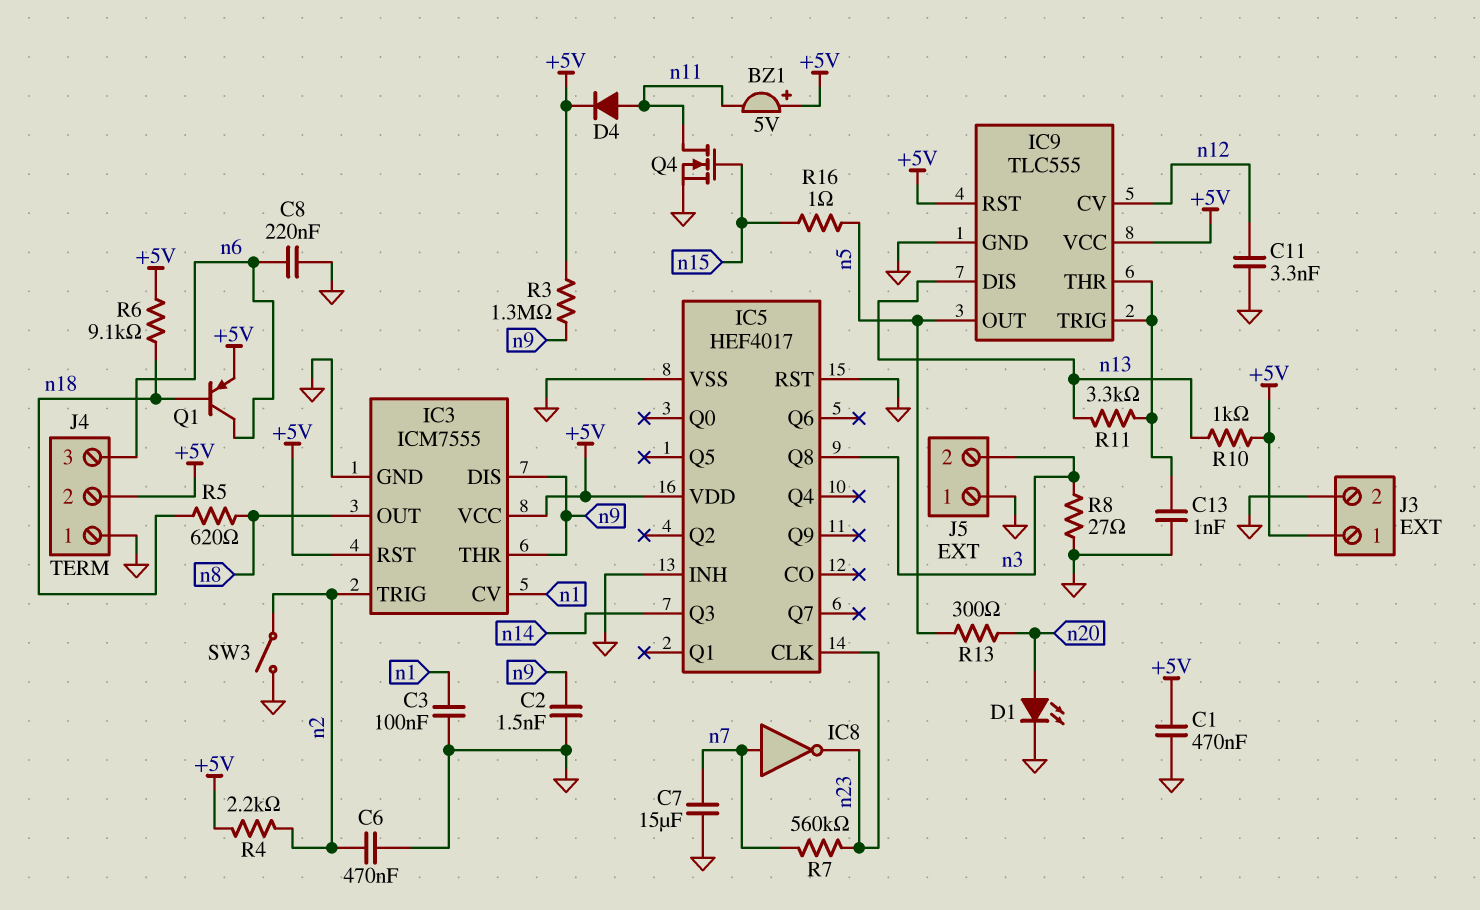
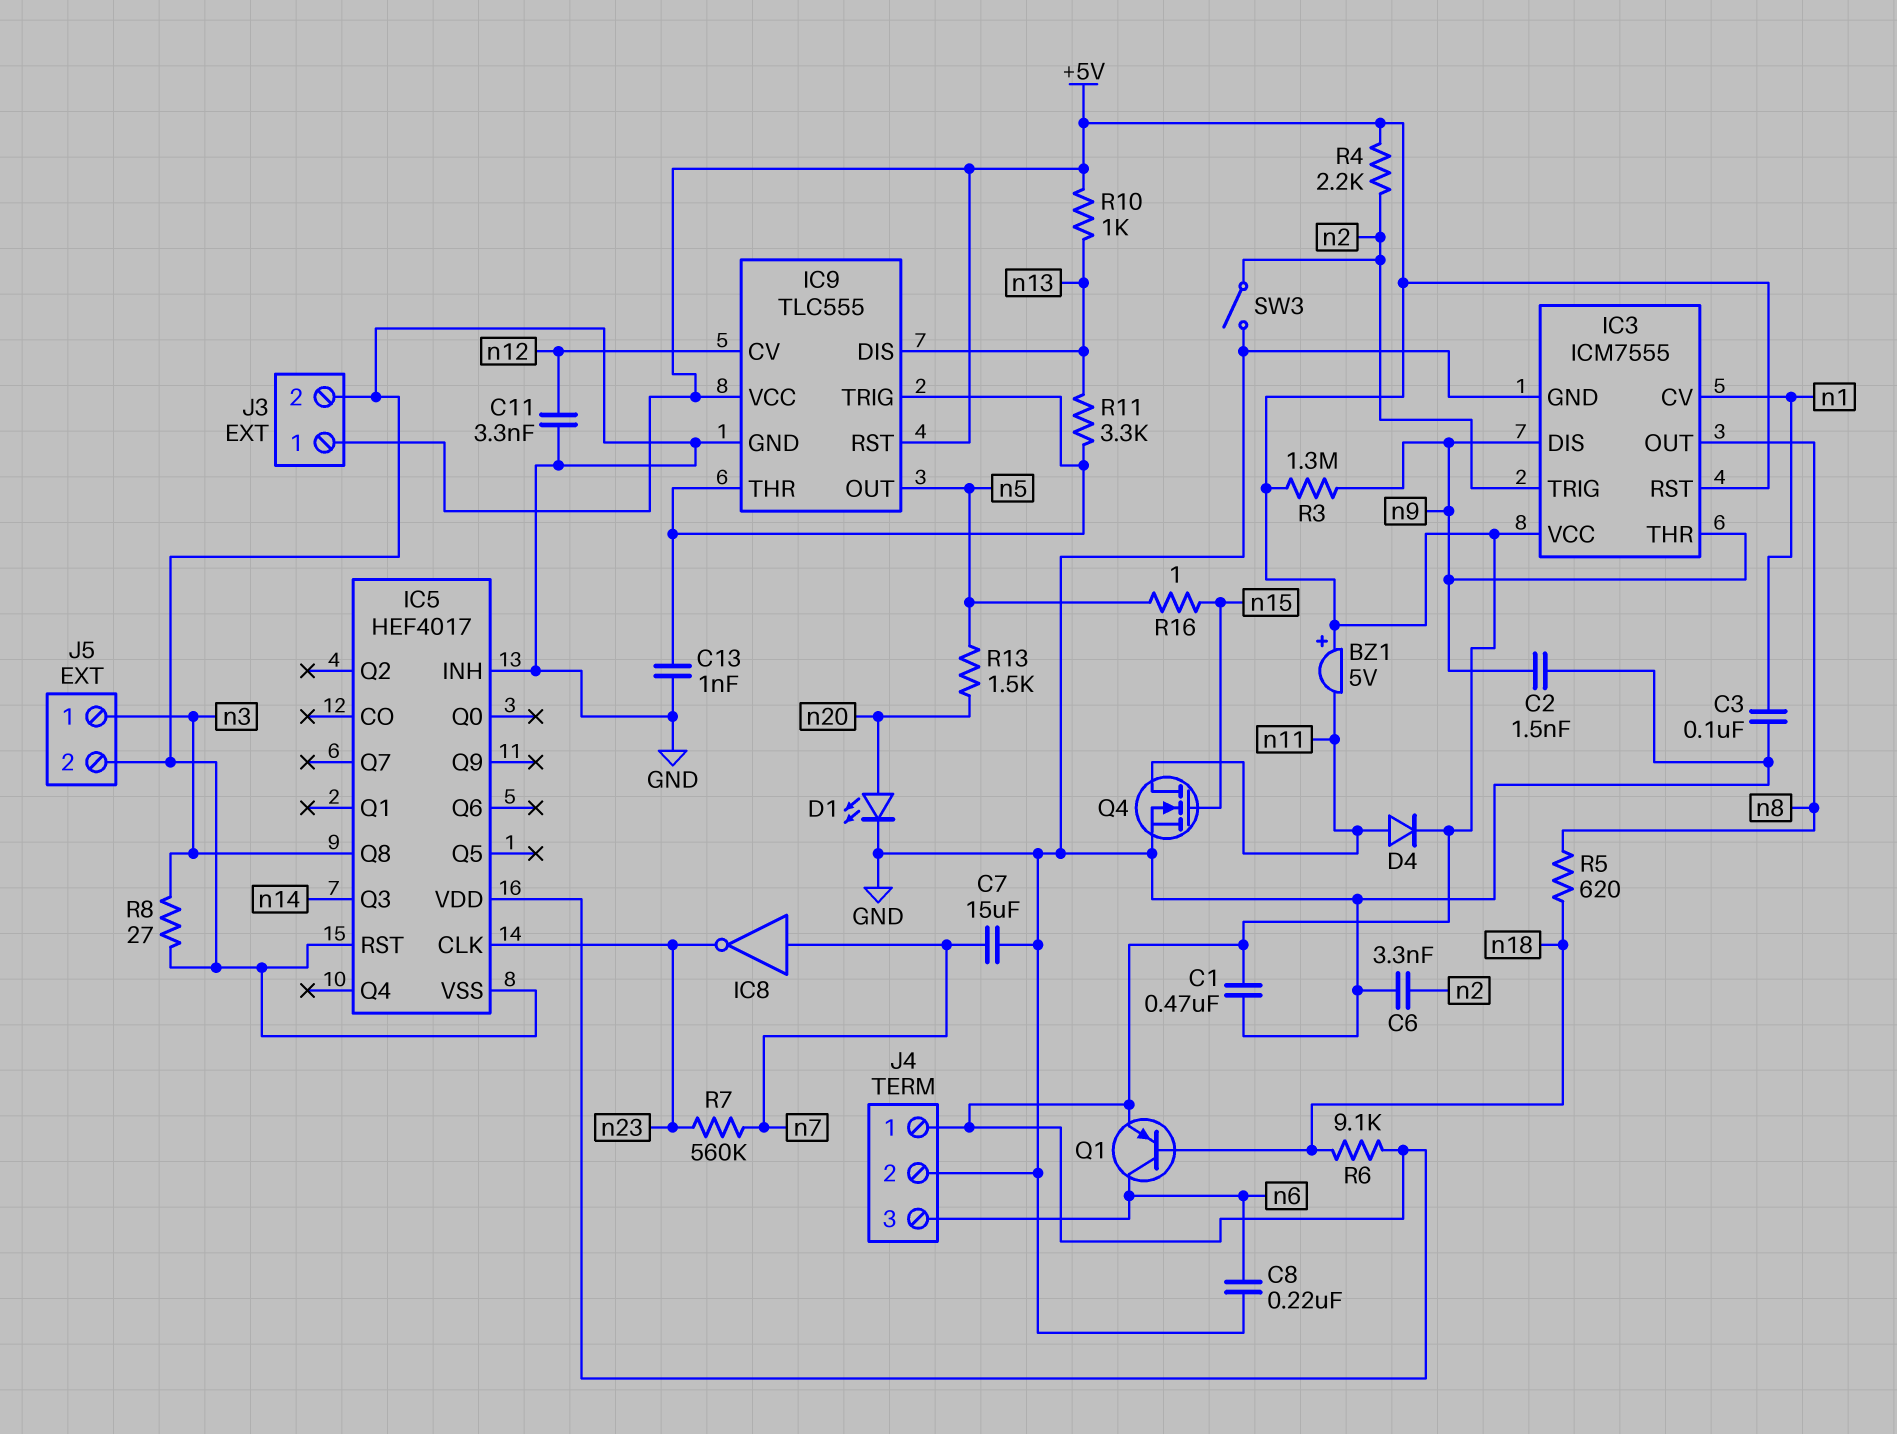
C6: 470nF (GND, n2) -> 3.3nF (GND, n2)
J4 pin 1: GND -> +5V
J4 pin 2: +5V -> GND
J5 pin 1: GND -> n3
J5 pin 2: n3 -> GND
R13: 300 (n5, n20) -> 1.5k (n5, n20)

